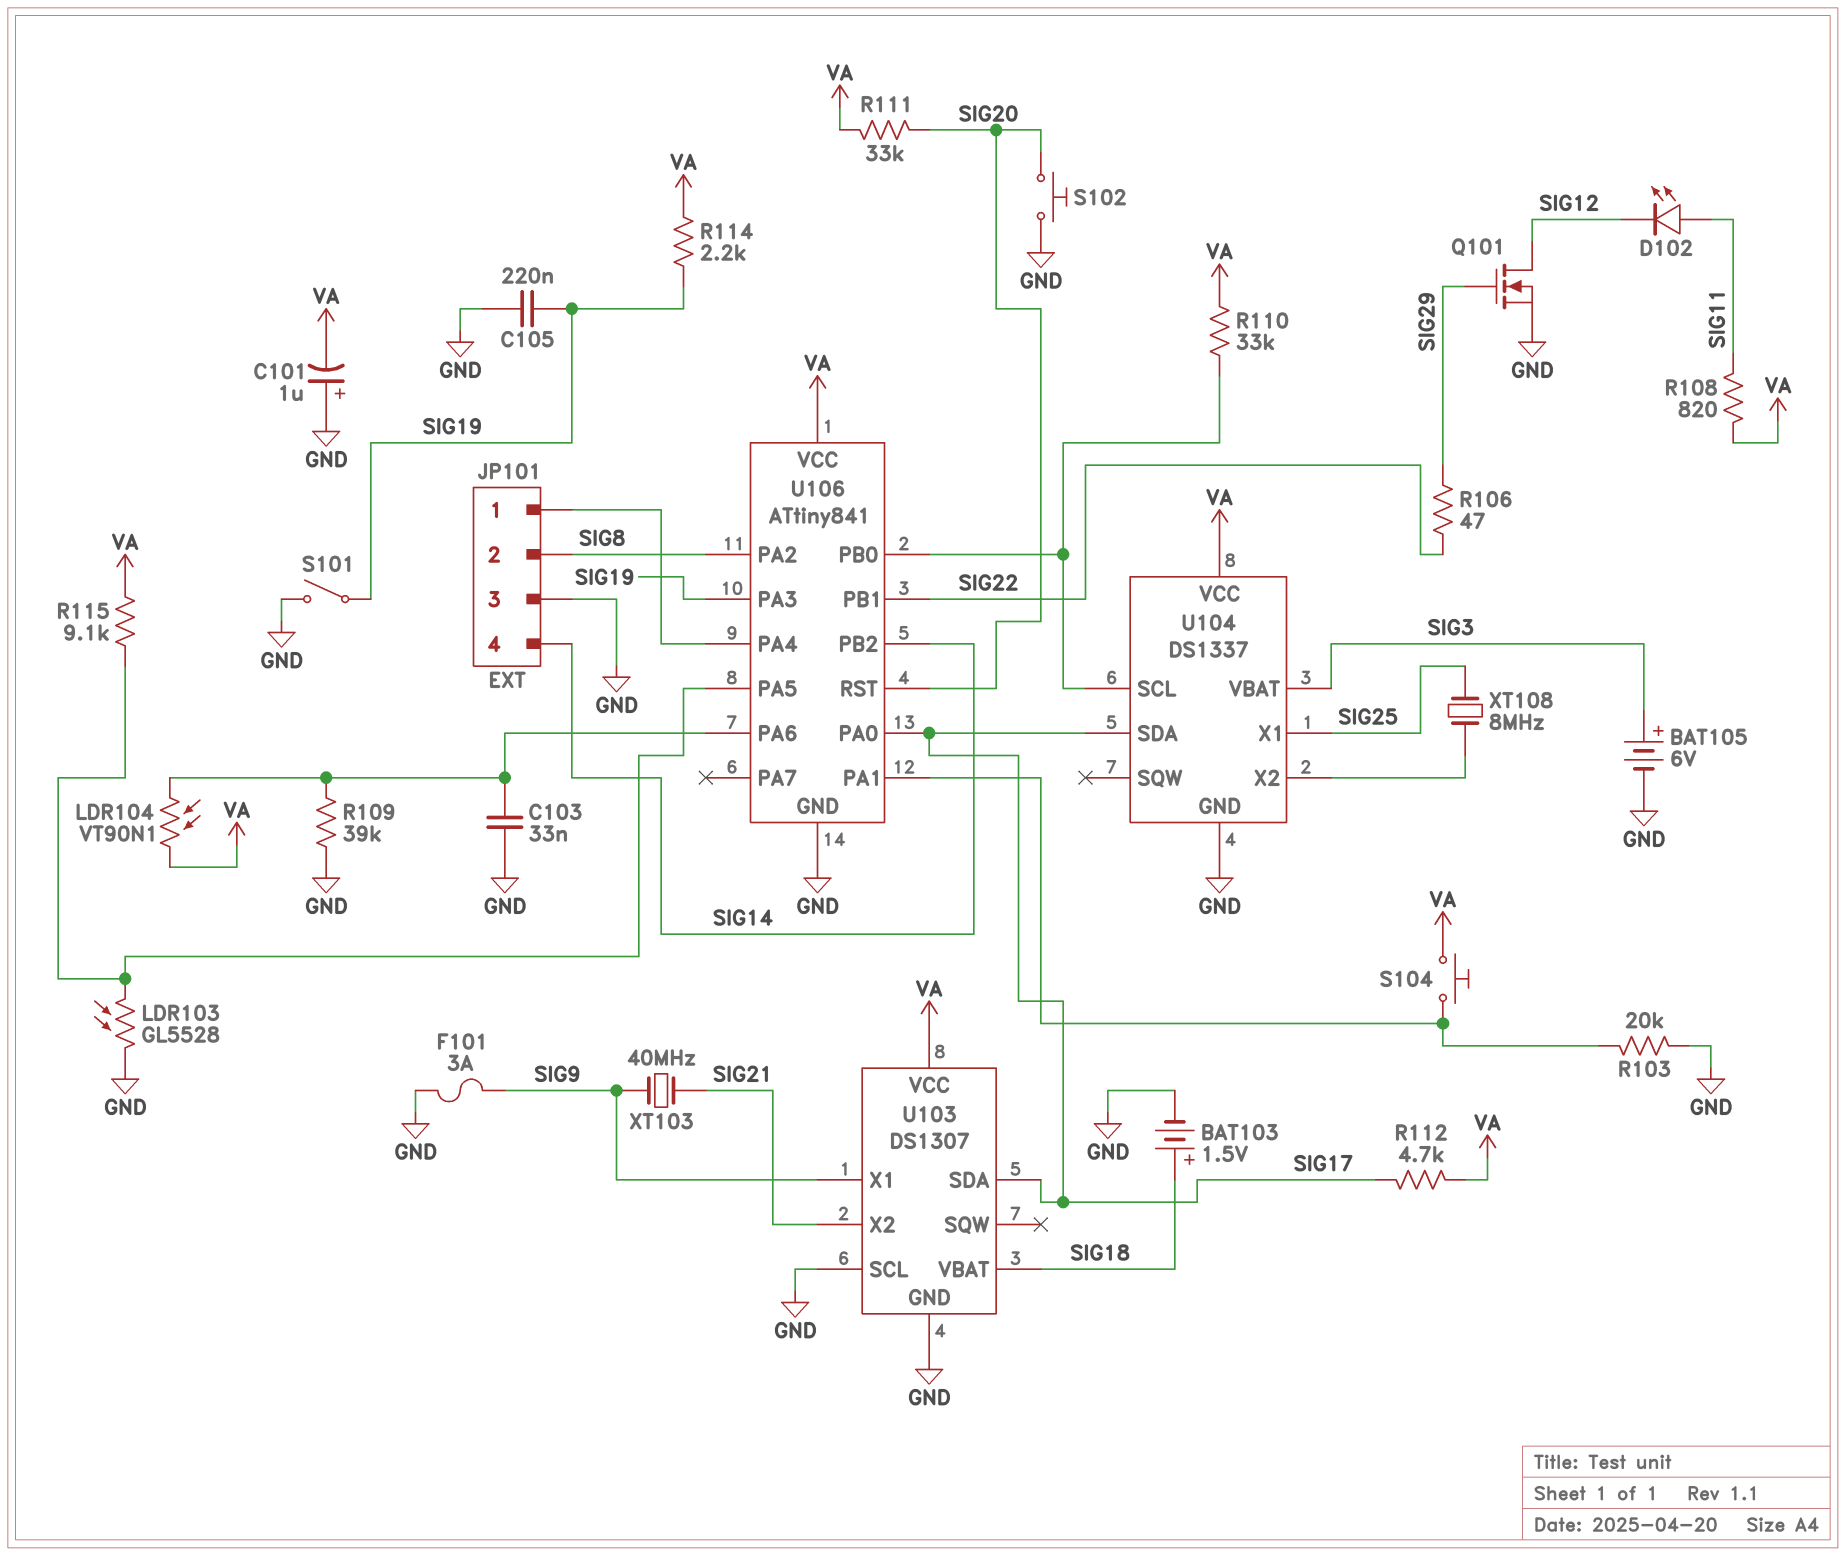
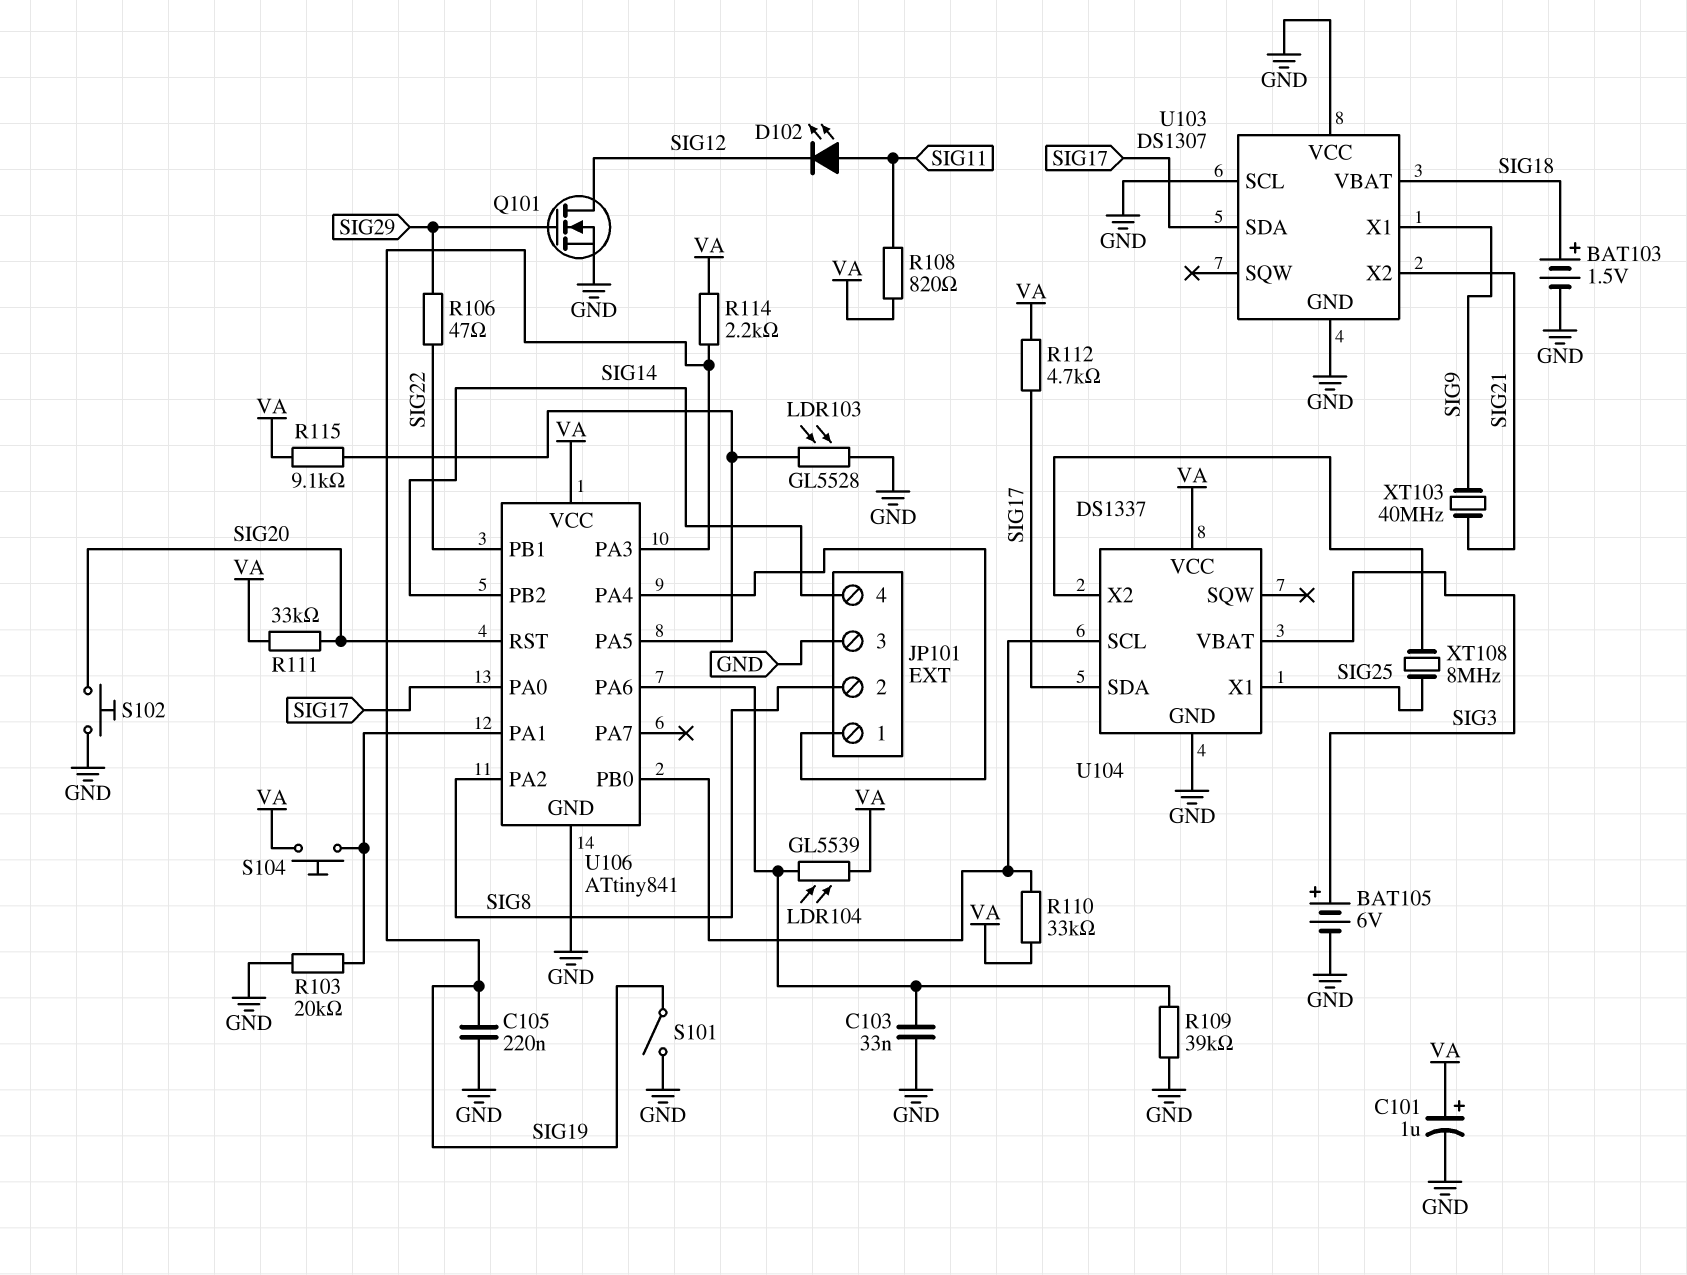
C101: 1uF (plus GND, minus VA) -> 1uF (plus VA, minus GND)
F101: 3A (GND, SIG9) -> none
LDR104: VT90N1 (U106/PA6, VA) -> GL5539 (U106/PA6, VA)
U103 pin VCC: VA -> GND

